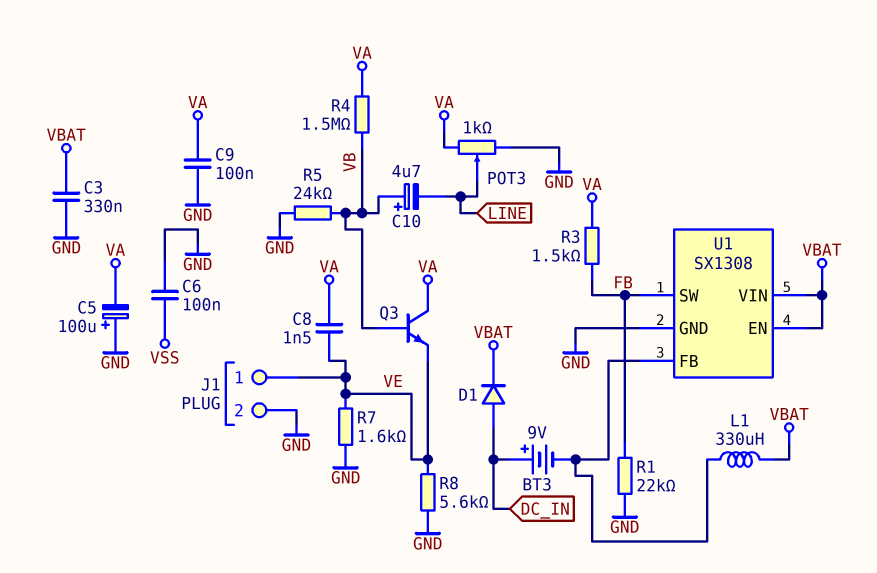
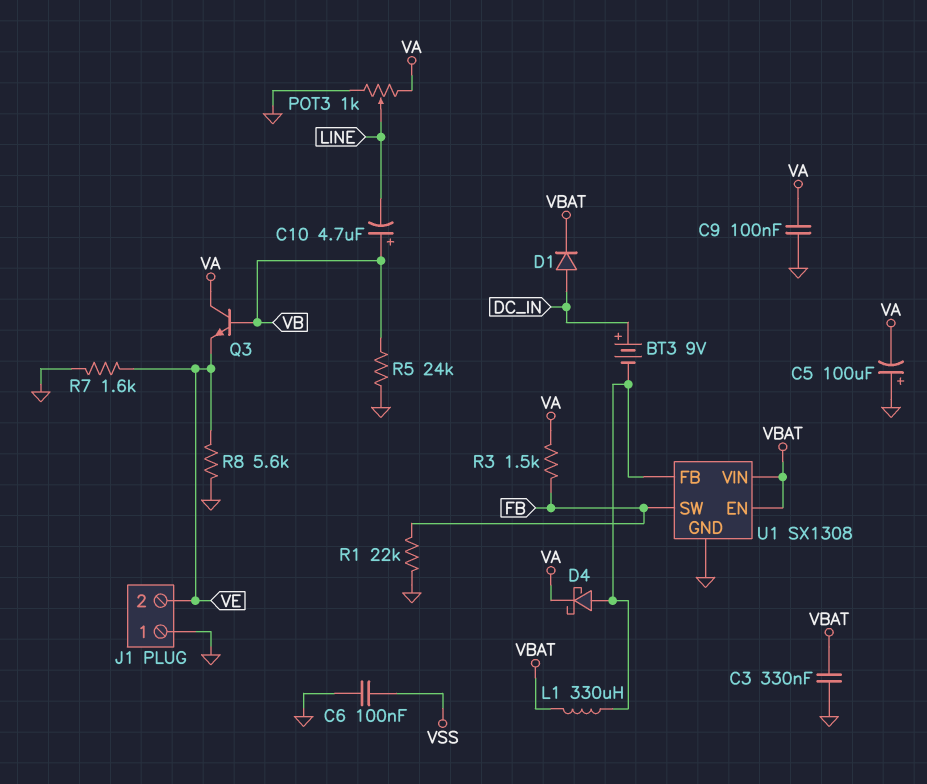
C8: 1.5nF (VA, VE) -> none
D4: none -> schottky (A U1/FB, K VA)
J1 pin 1: VE -> GND
J1 pin 2: GND -> VE
R4: 1.5M (VA, VB) -> none

